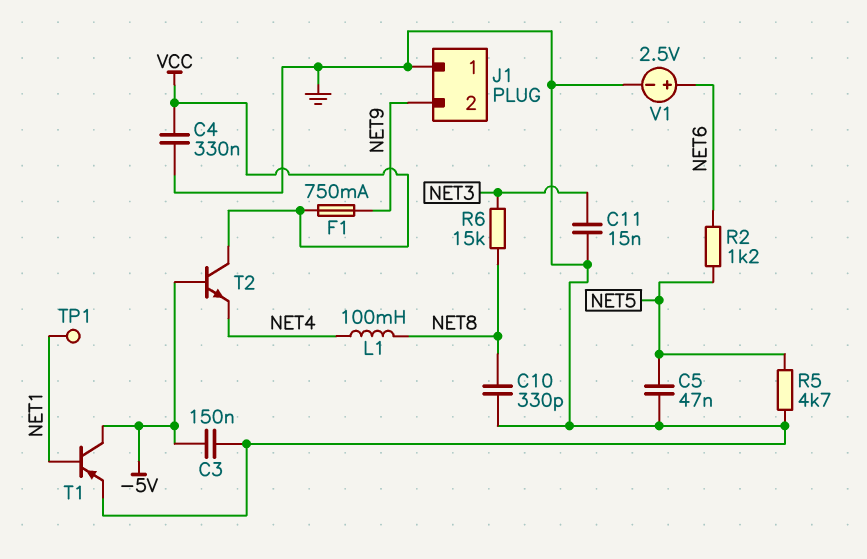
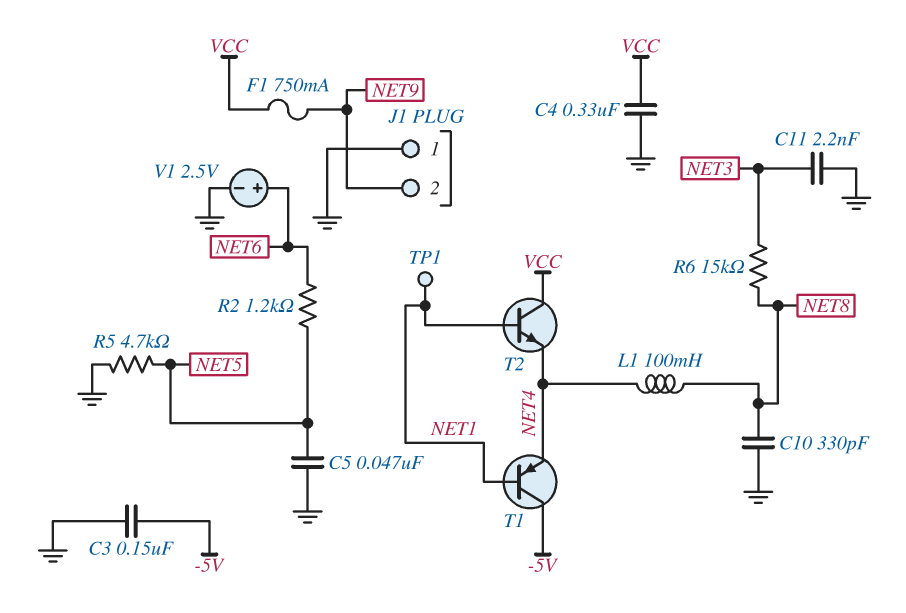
C11: 15nF (GND, NET3) -> 2.2nF (GND, NET3)
T1: PNP (B NET1, C -5V, E GND) -> PNP (B NET1, C -5V, E NET4)
T2: NPN (B -5V, C VCC, E NET4) -> NPN (B NET1, C VCC, E NET4)

